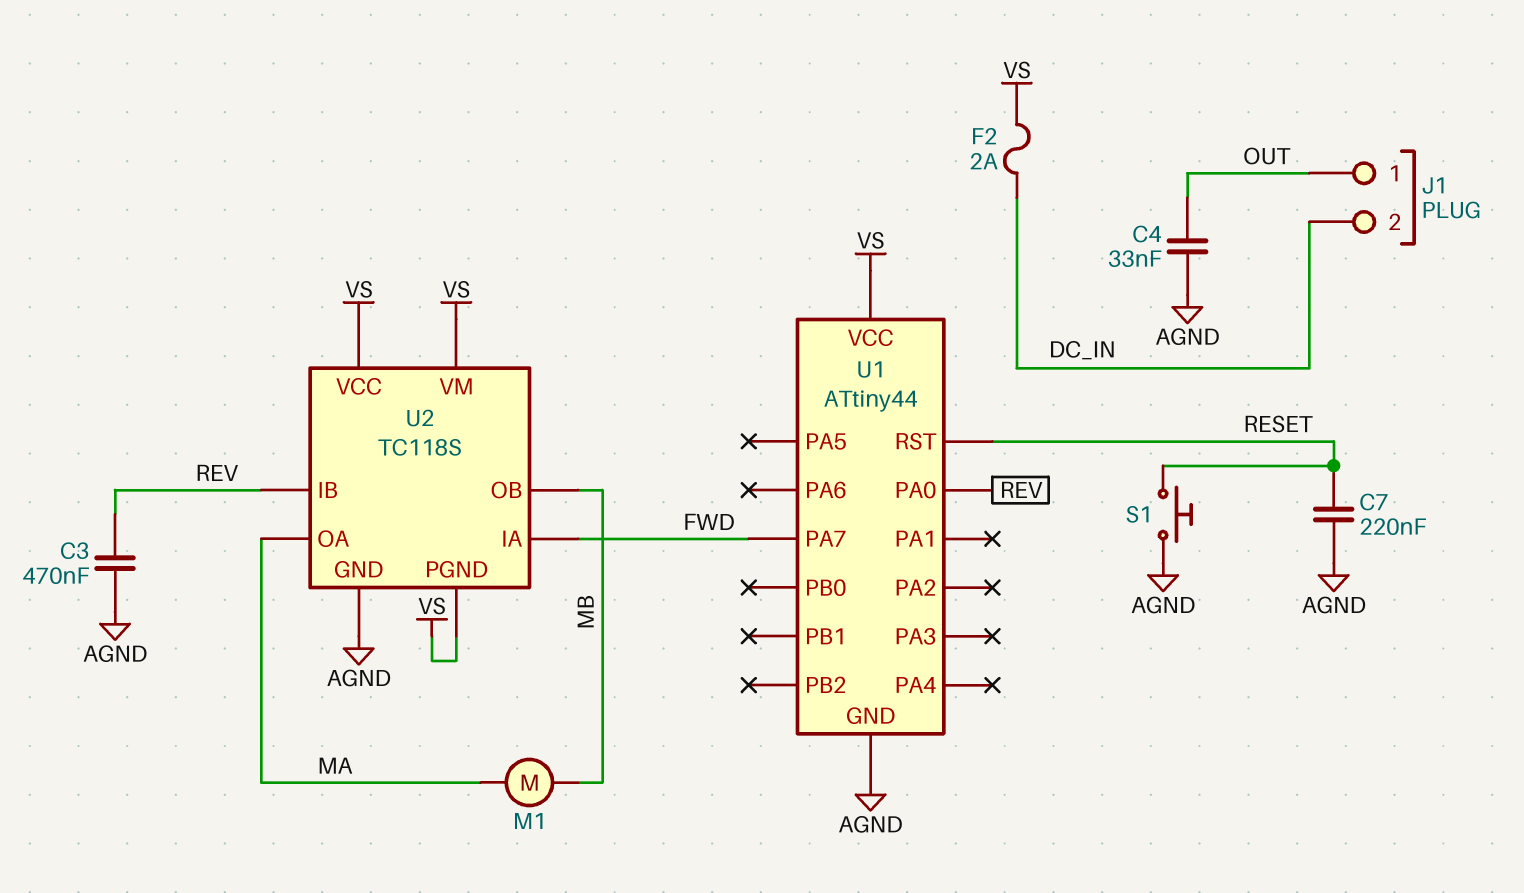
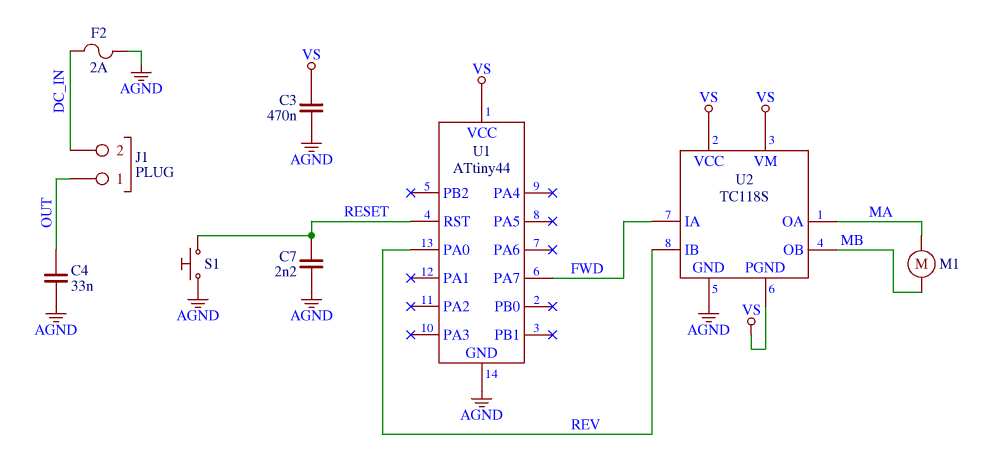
C3: 470nF (AGND, REV) -> 470nF (AGND, VS)
C7: 220nF (AGND, RESET) -> 2.2nF (AGND, RESET)
F2: 2A (DC_IN, VS) -> 2A (AGND, DC_IN)

